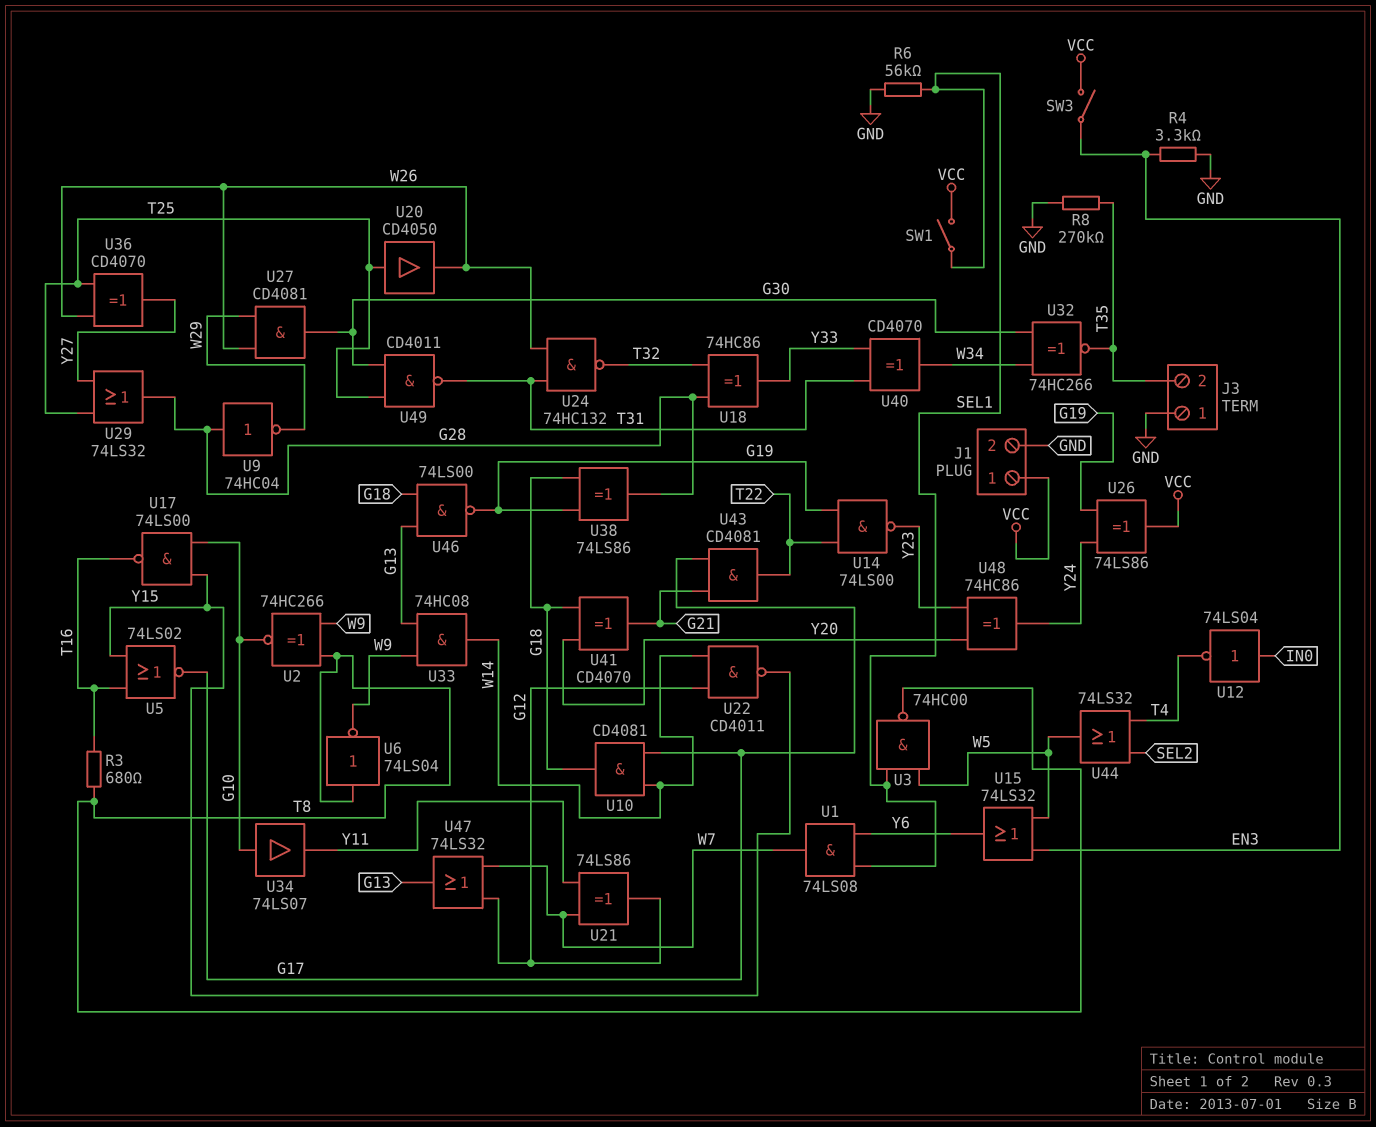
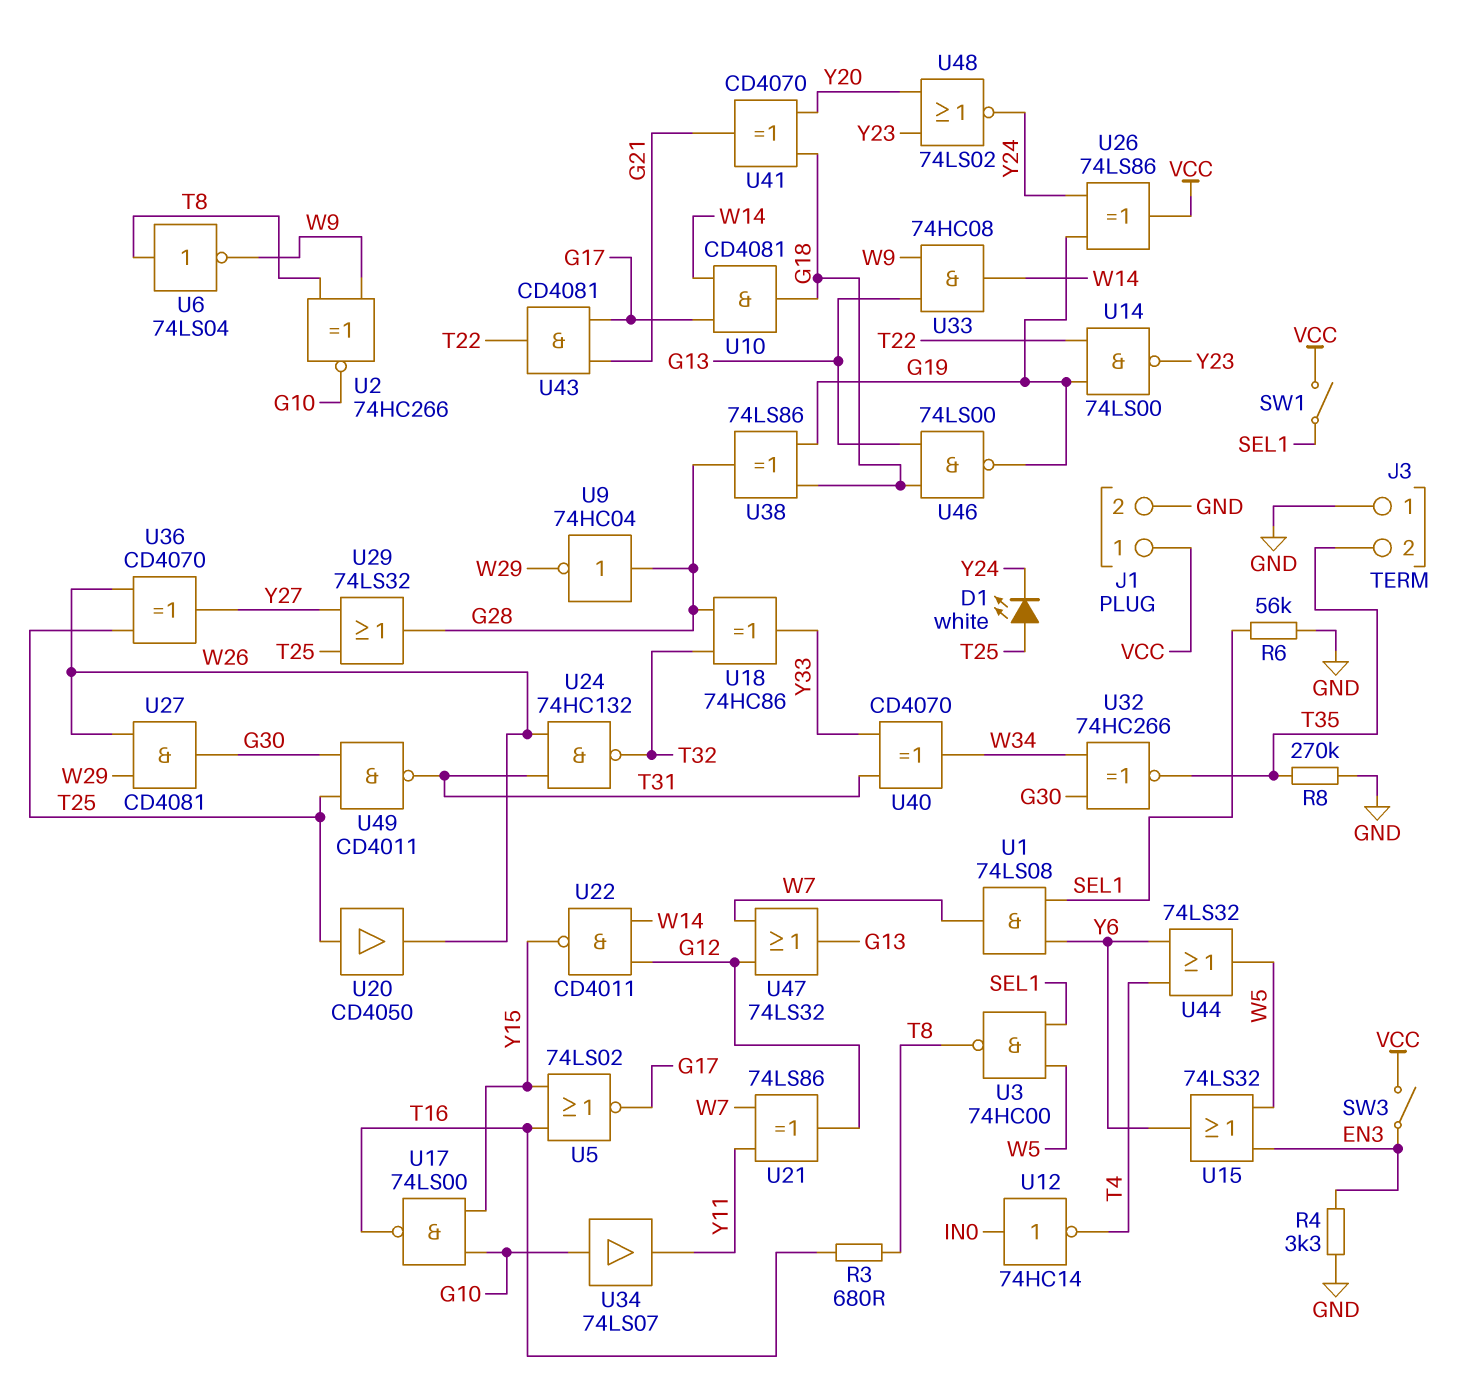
D1: none -> LED white (A T25, K Y24)
U12: NOT 74LS04 (in IN0, out T4) -> NOT 74HC14 (in IN0, out T4)
U44: OR 74LS32 (in SEL2, in T4, out W5) -> OR 74LS32 (in T4, in Y6, out W5)
U48: XOR 74HC86 (in Y20, in Y23, out Y24) -> NOR 74LS02 (in Y20, in Y23, out Y24)

